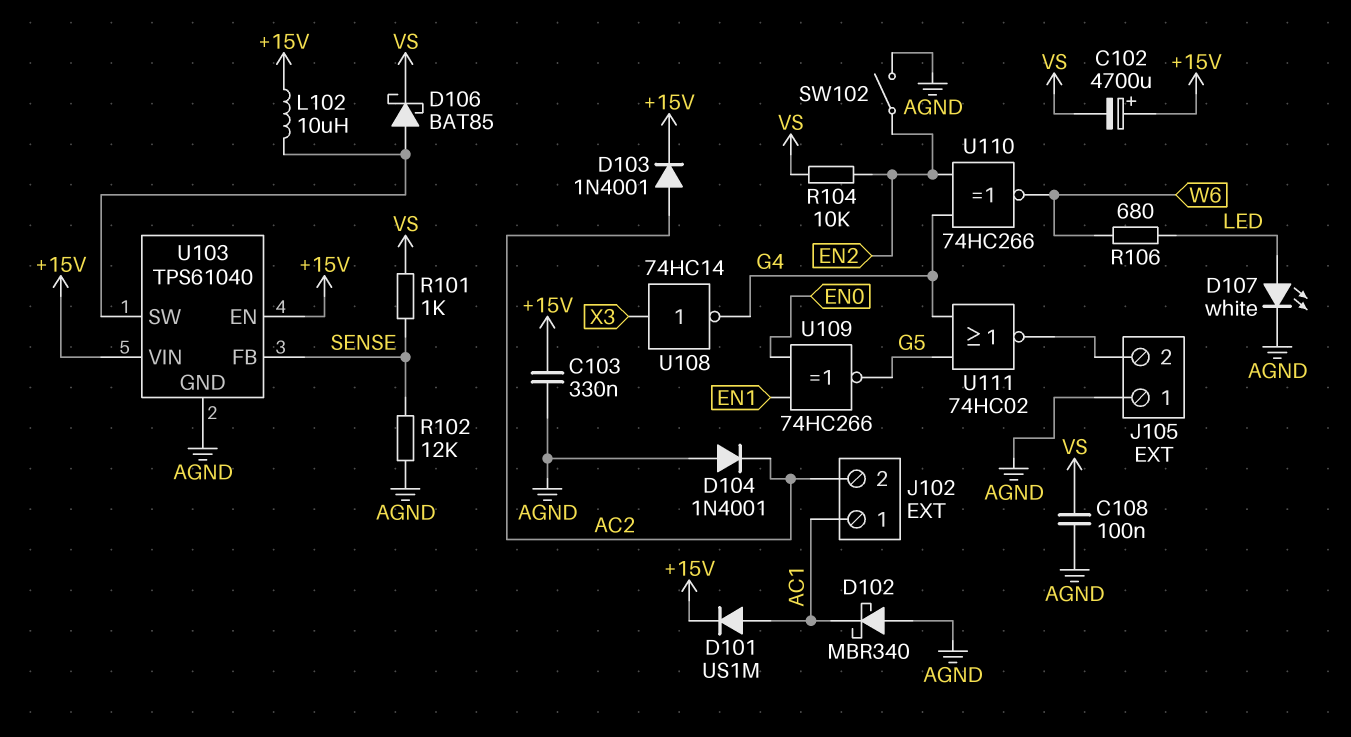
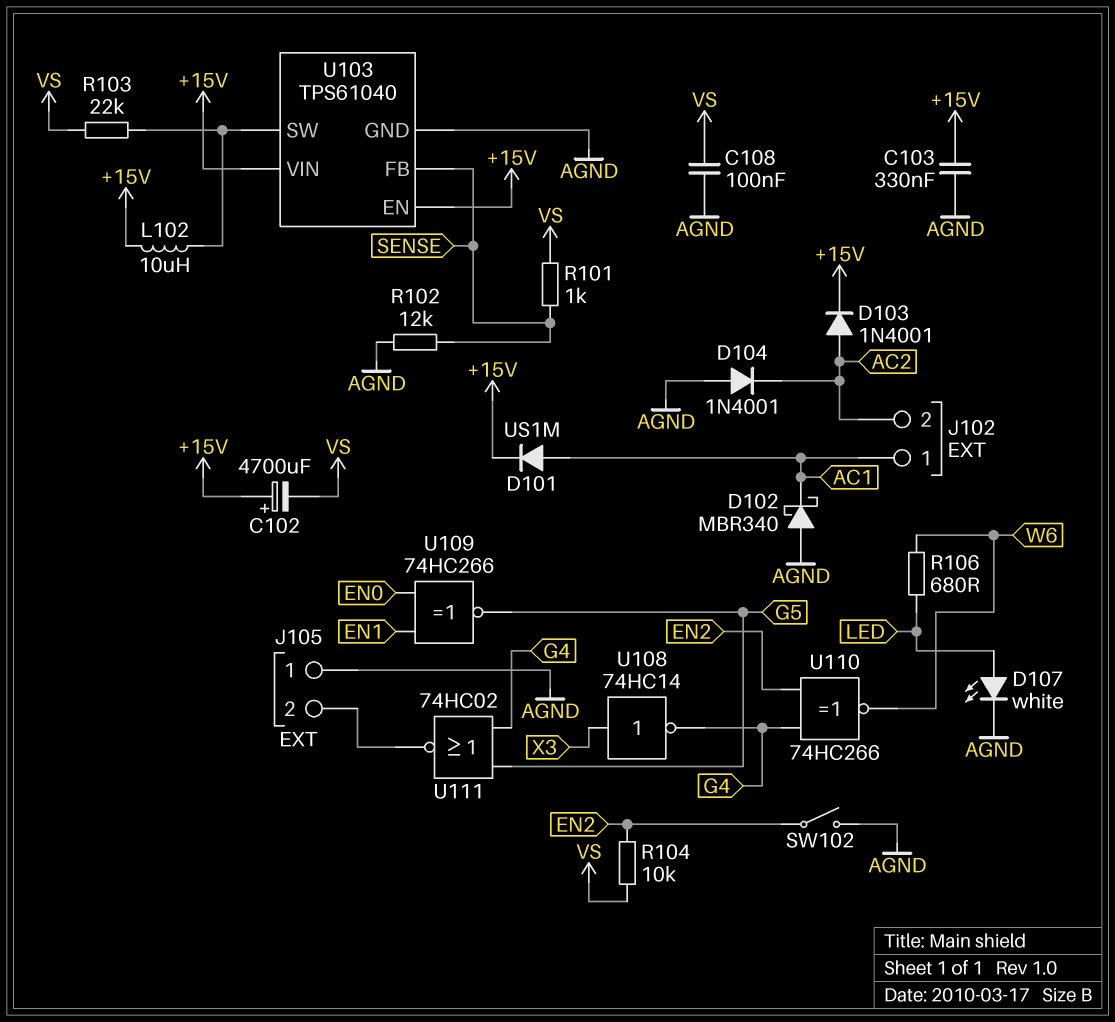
D106: schottky BAT85 (A U103/SW, K VS) -> none
R103: none -> 22k (U103/SW, VS)

